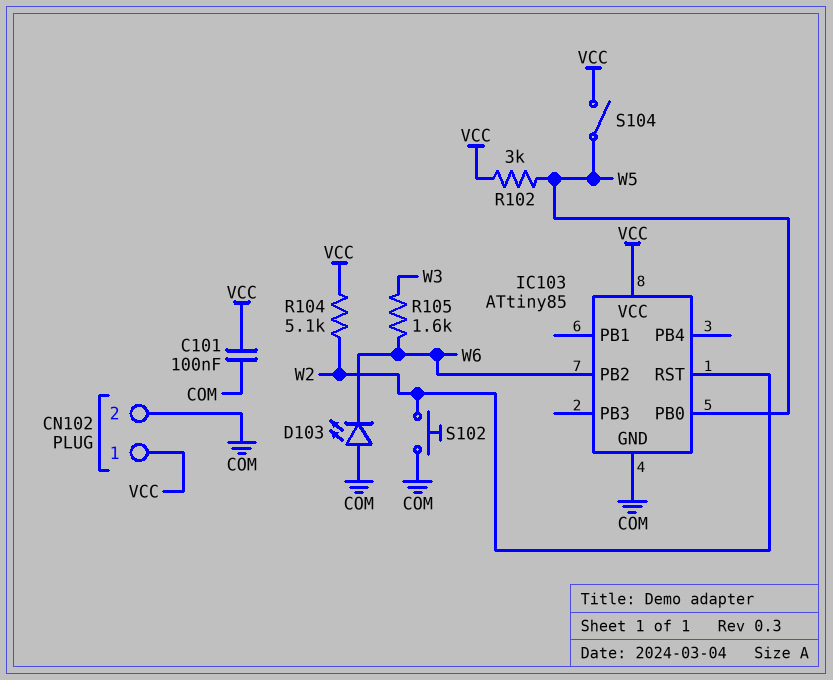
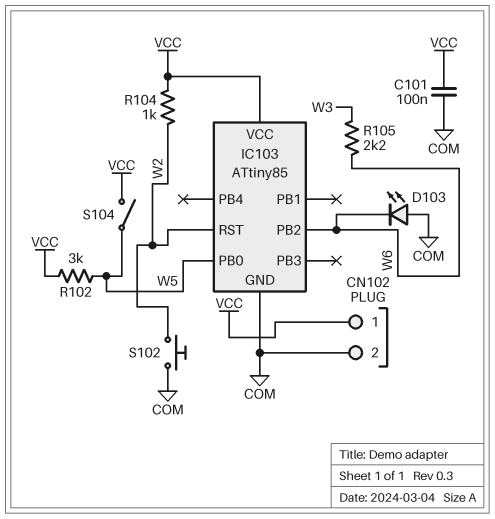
R104: 5.1k (VCC, W2) -> 1k (VCC, W2)
R105: 1.6k (W3, W6) -> 2.2k (W3, W6)

